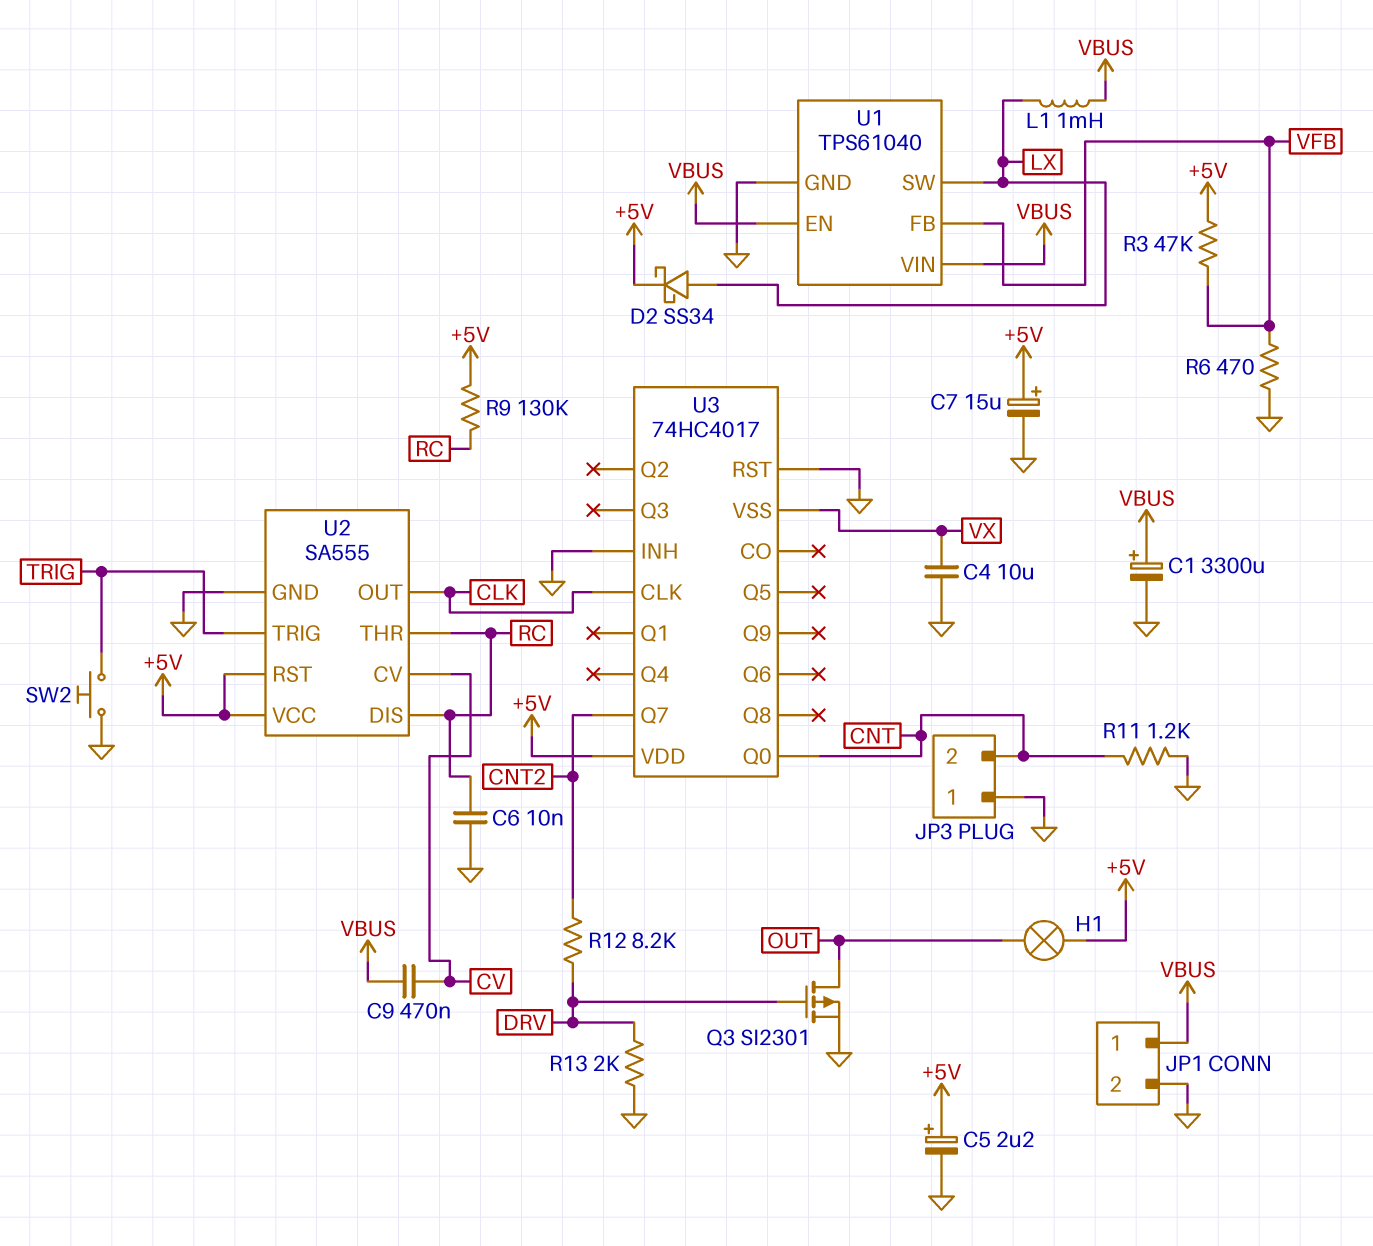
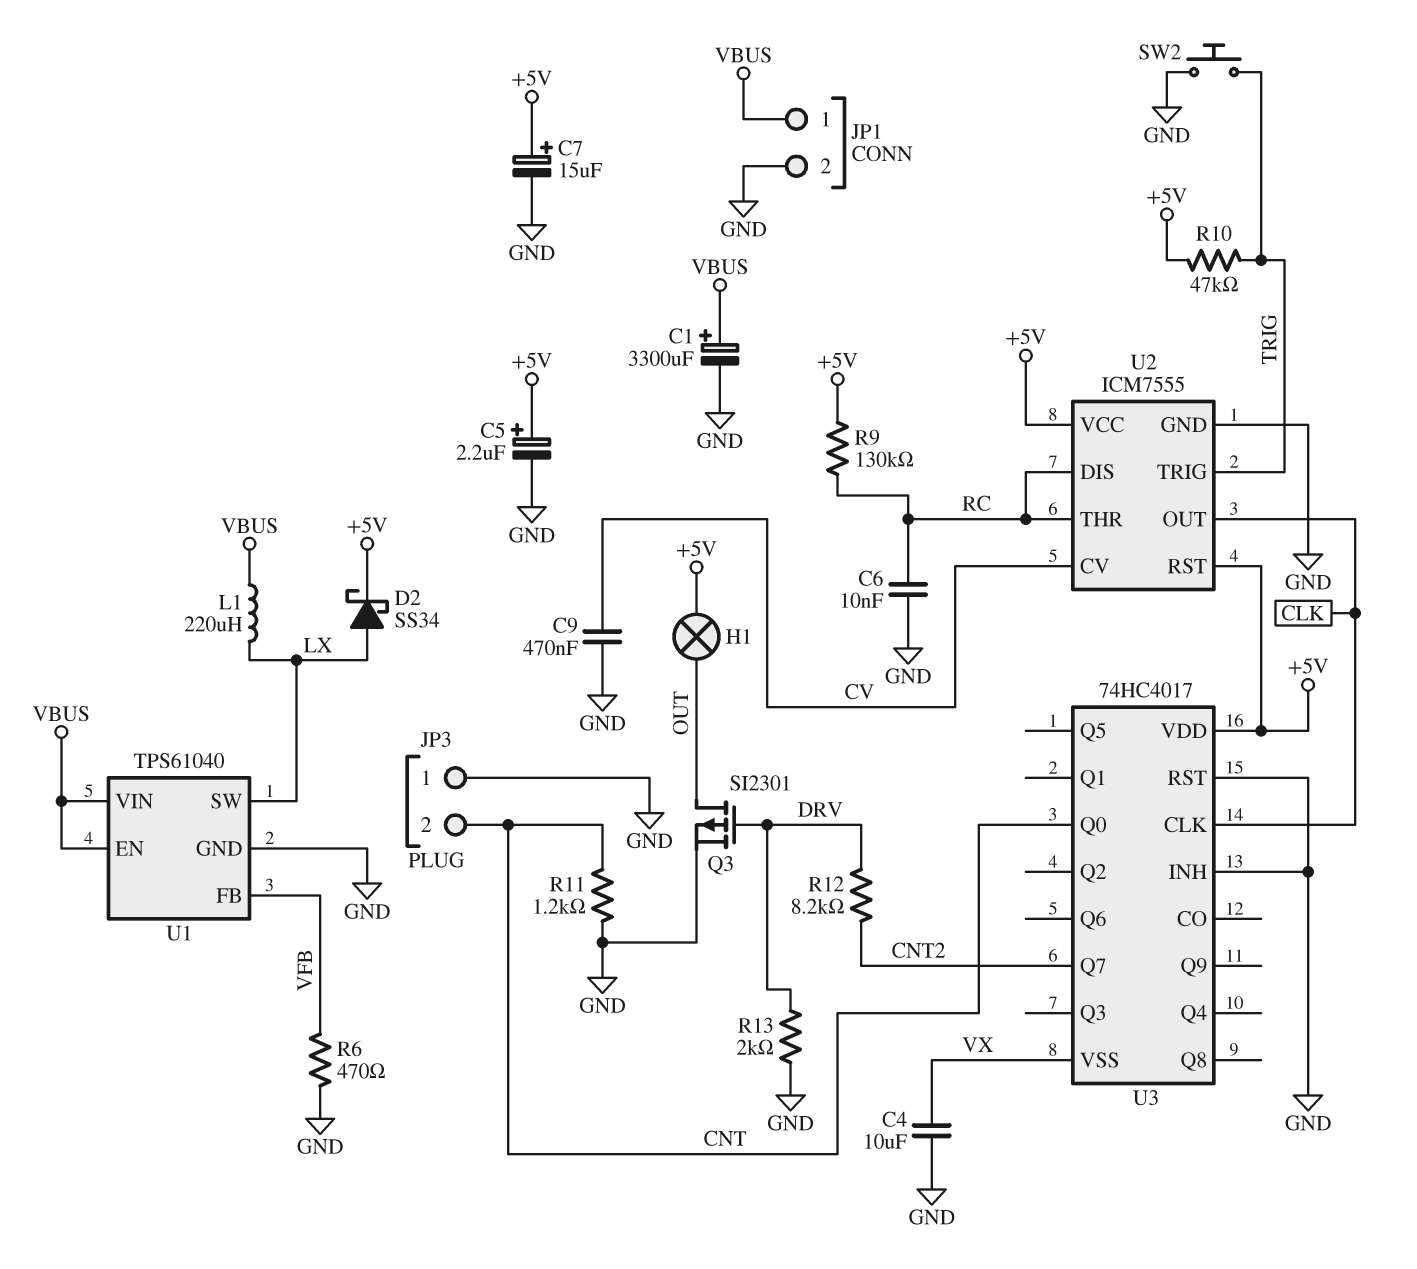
C9: 470nF (CV, VBUS) -> 470nF (CV, GND)
L1: 1mH (LX, VBUS) -> 220uH (LX, VBUS)
R3: 47k (+5V, VFB) -> none
R10: none -> 47k (+5V, TRIG)
U2: SA555 -> ICM7555

